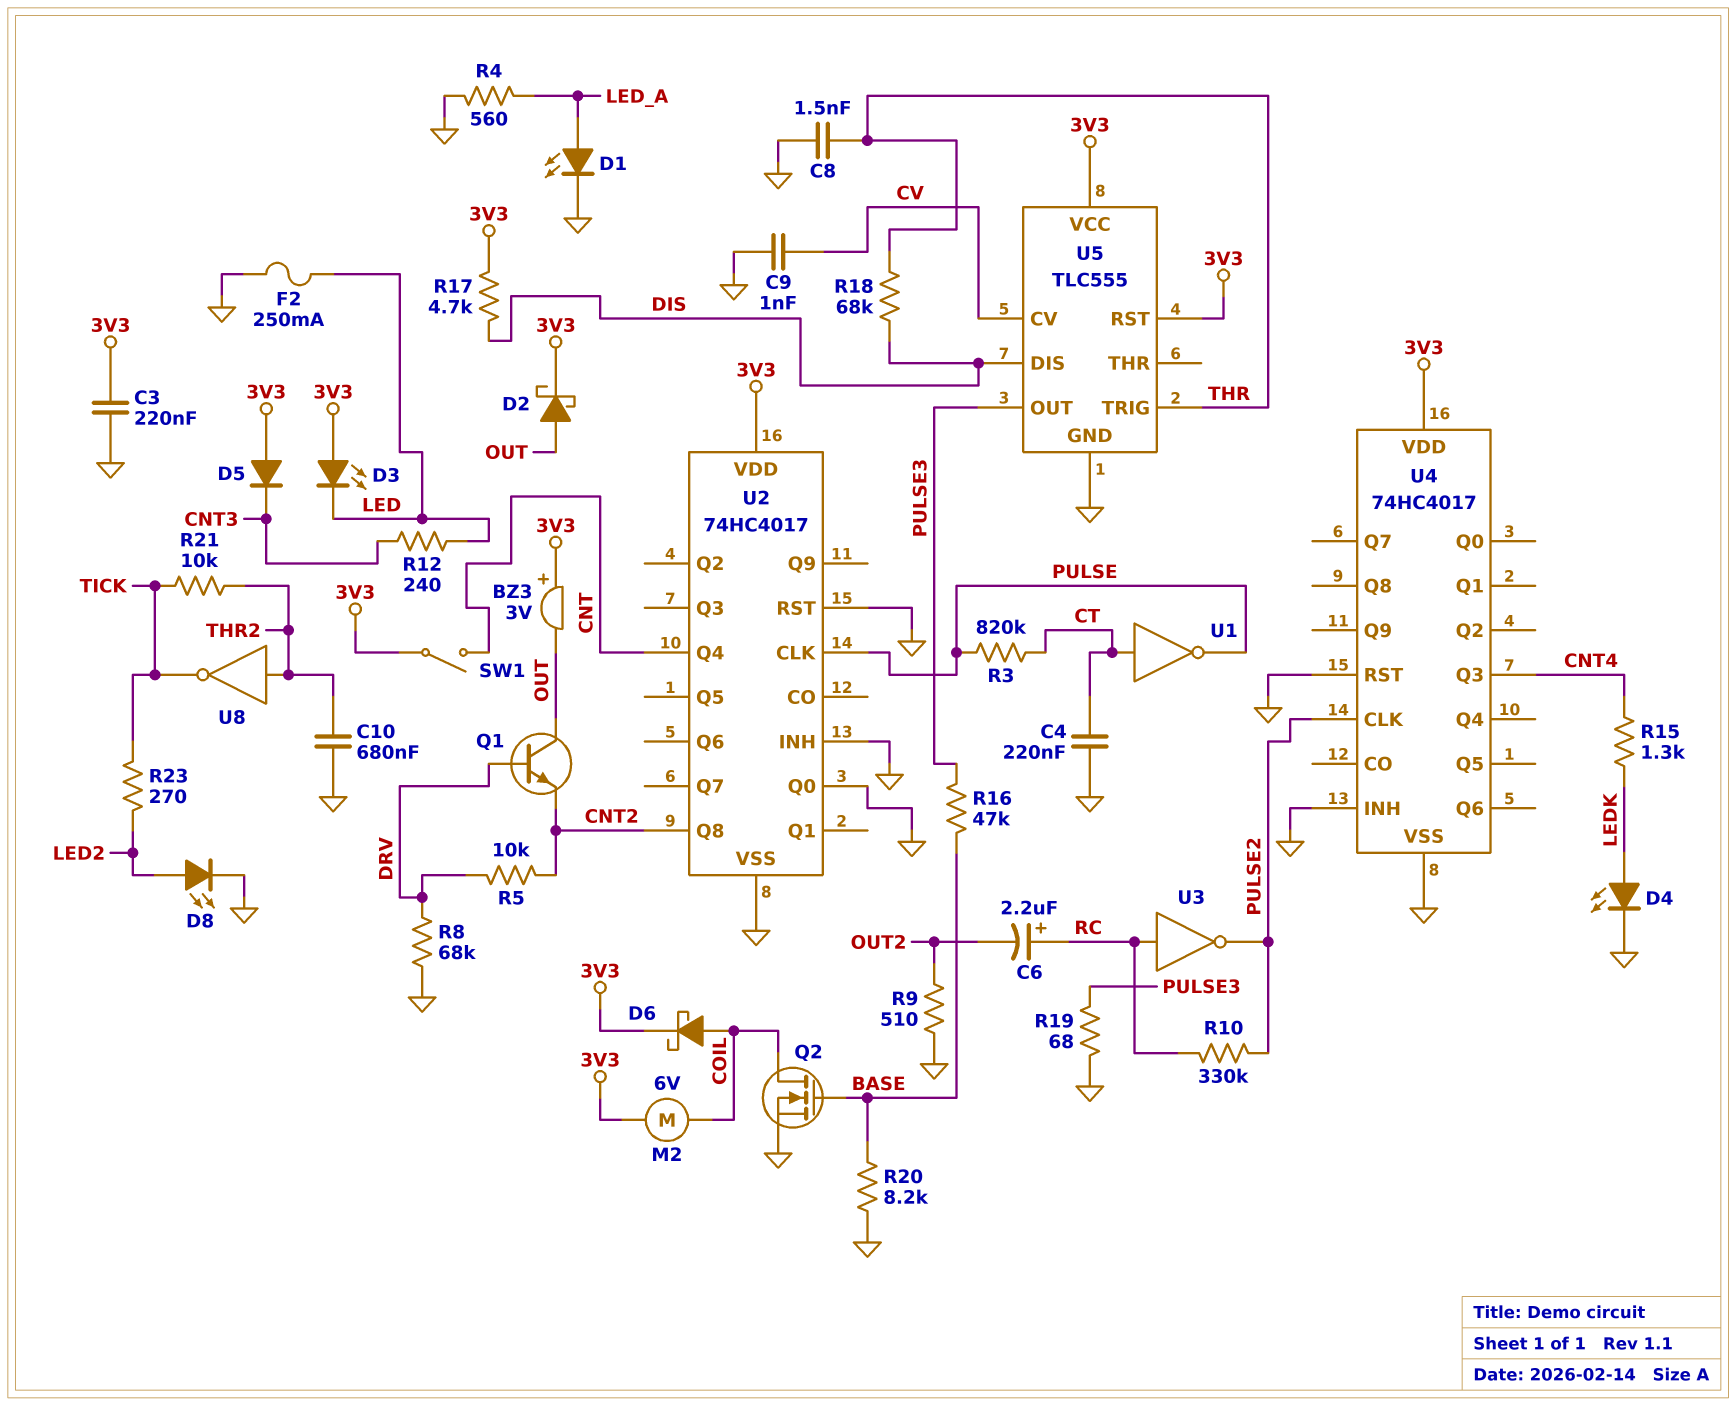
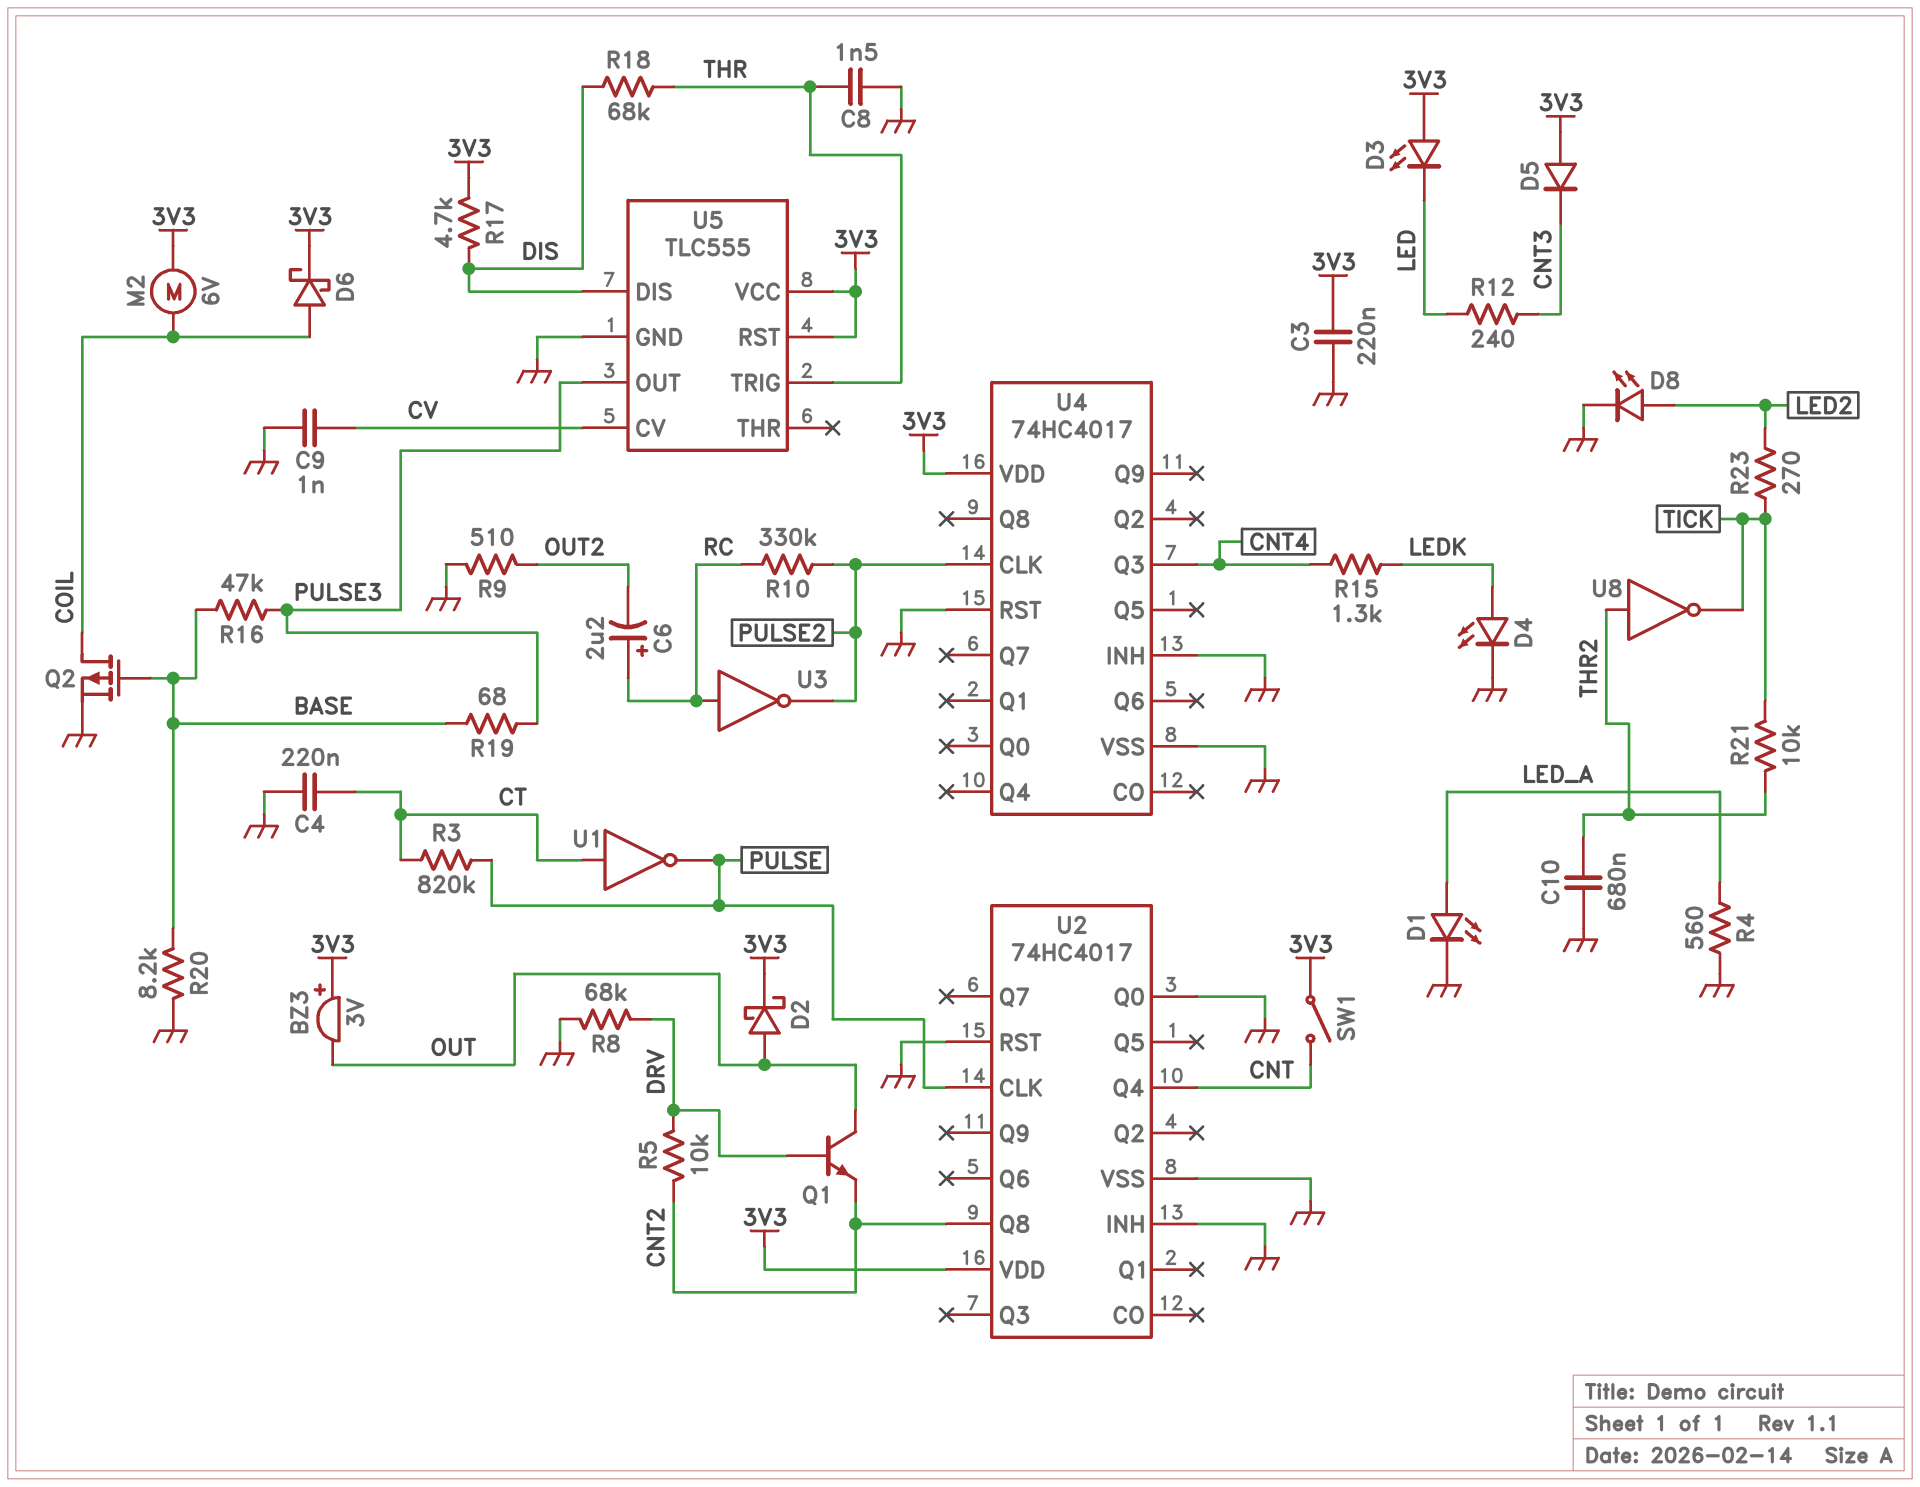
F2: 250mA (GND, LED) -> none
Q2: NMOS (G BASE, D COIL, S GND) -> PMOS (G BASE, D COIL, S GND)
R19: 68 (GND, PULSE3) -> 68 (BASE, PULSE3)

